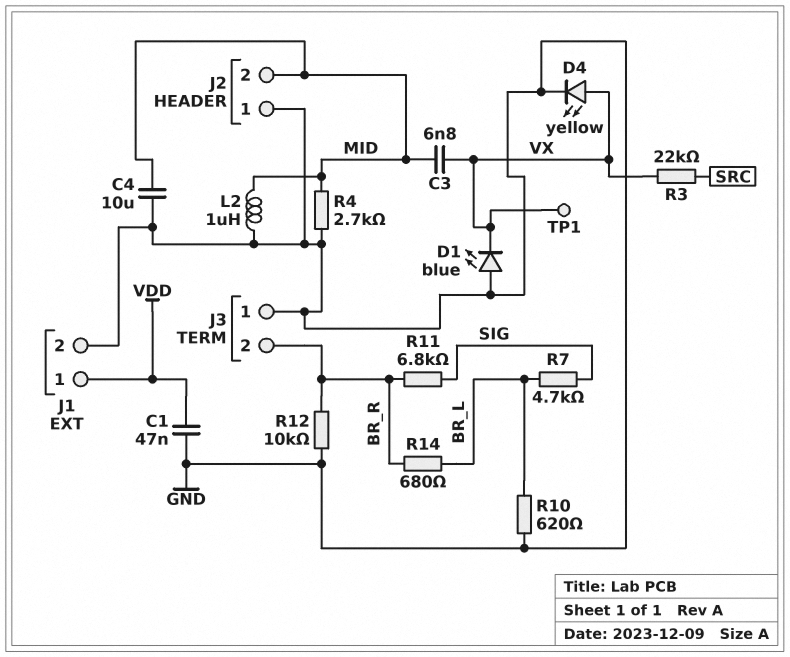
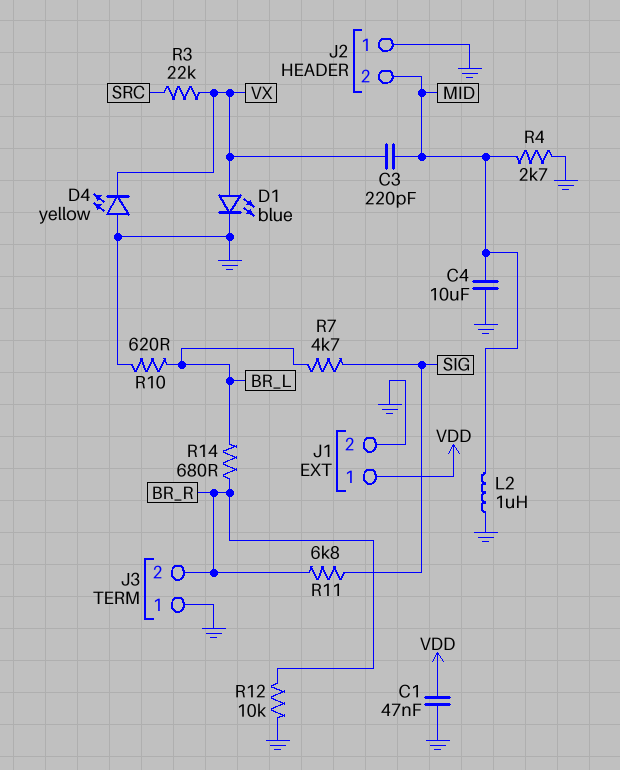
C3: 6.8nF (MID, VX) -> 220pF (MID, VX)
D1: LED blue (A GND, K VX) -> LED blue (A VX, K GND)
D4: LED yellow (A VX, K GND) -> LED yellow (A GND, K VX)
TP1: test point (VX) -> none

